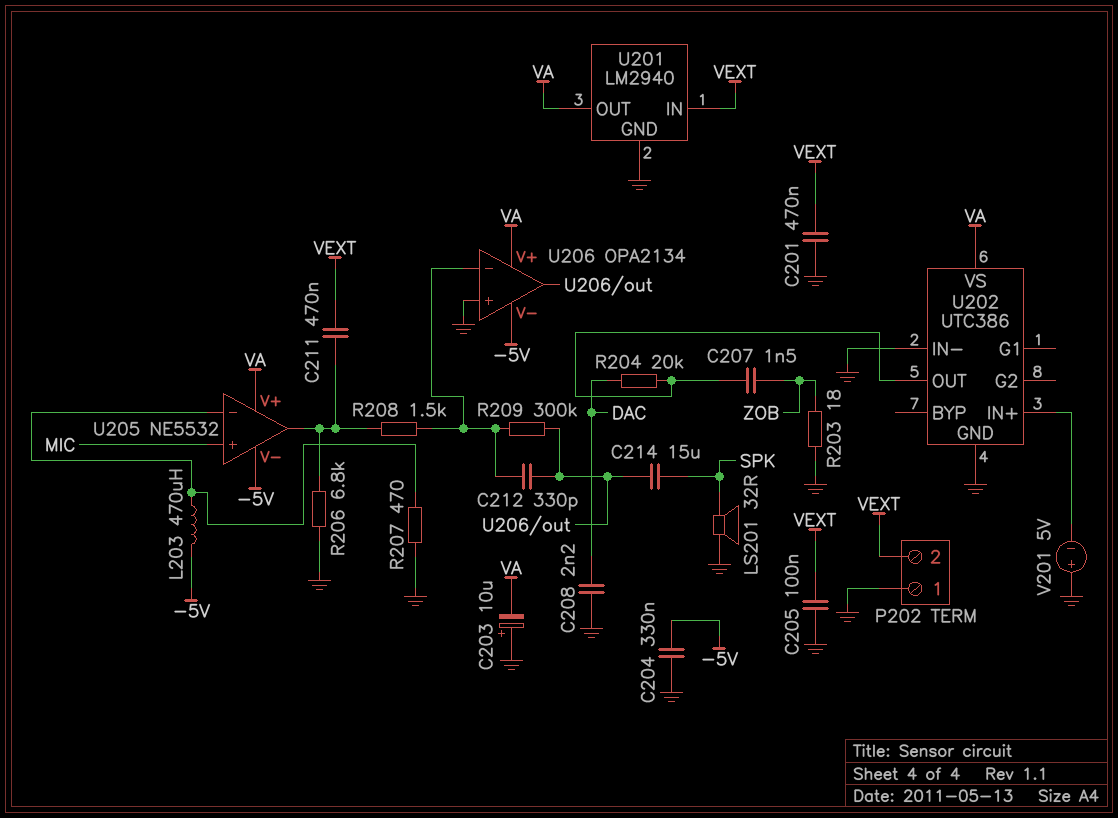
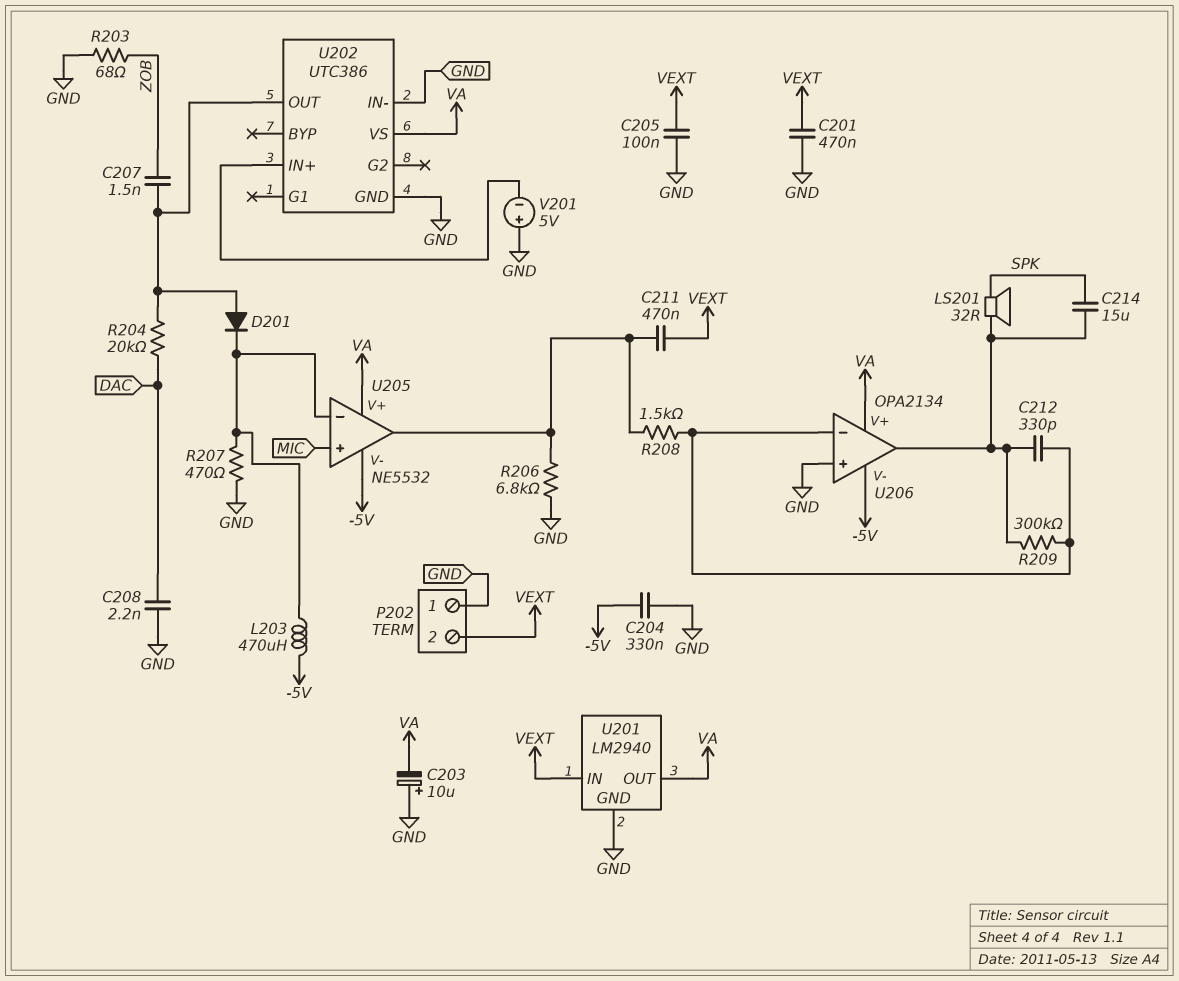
D201: none -> diode (A U202/OUT, K U205/in-)
LS201: speaker 32R (GND, SPK) -> speaker 32R (SPK, U206/out)
R203: 18 (GND, ZOB) -> 68 (GND, ZOB)

